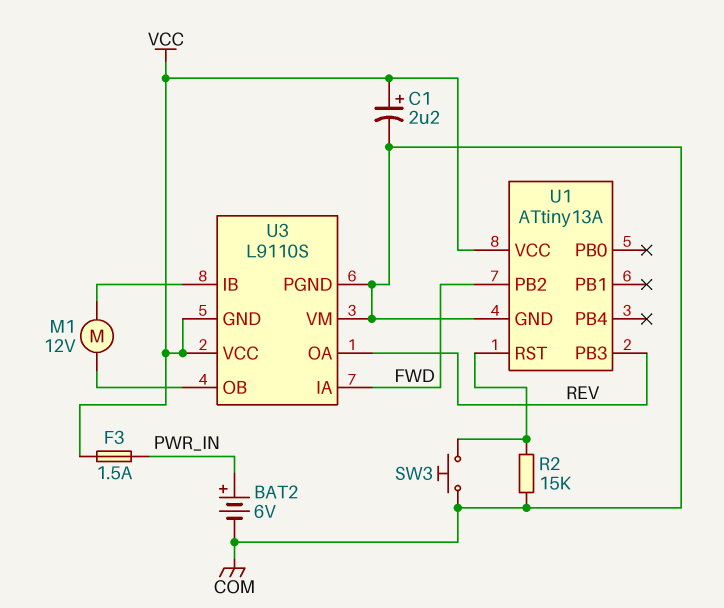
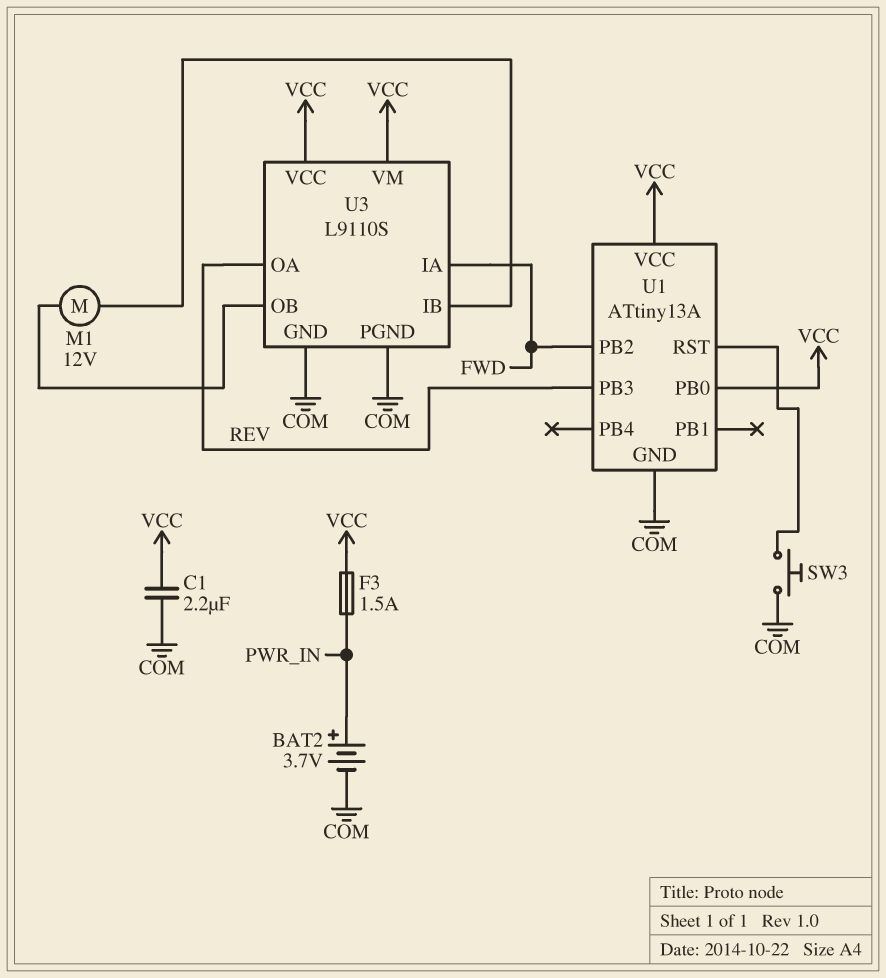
BAT2: 6V (plus PWR_IN, minus COM) -> 3.7V (plus PWR_IN, minus COM)
C1: 2.2uF (plus VCC, minus COM) -> 2.2uF (COM, VCC)
R2: 15k (COM, U1/RST) -> none
U1 pin PB0: none -> VCC
U3 pin GND: VCC -> COM
U3 pin VM: COM -> VCC

